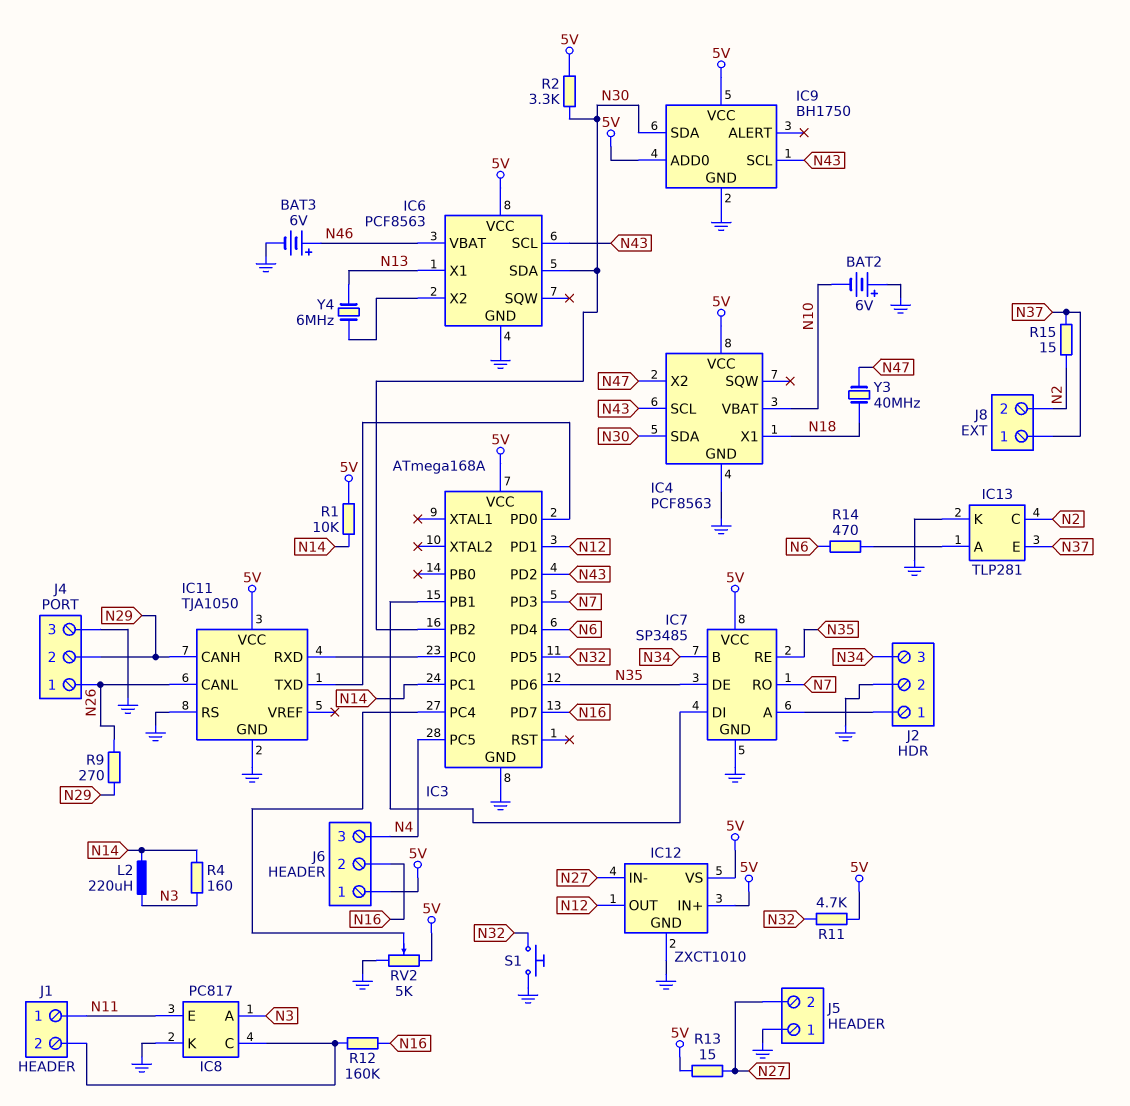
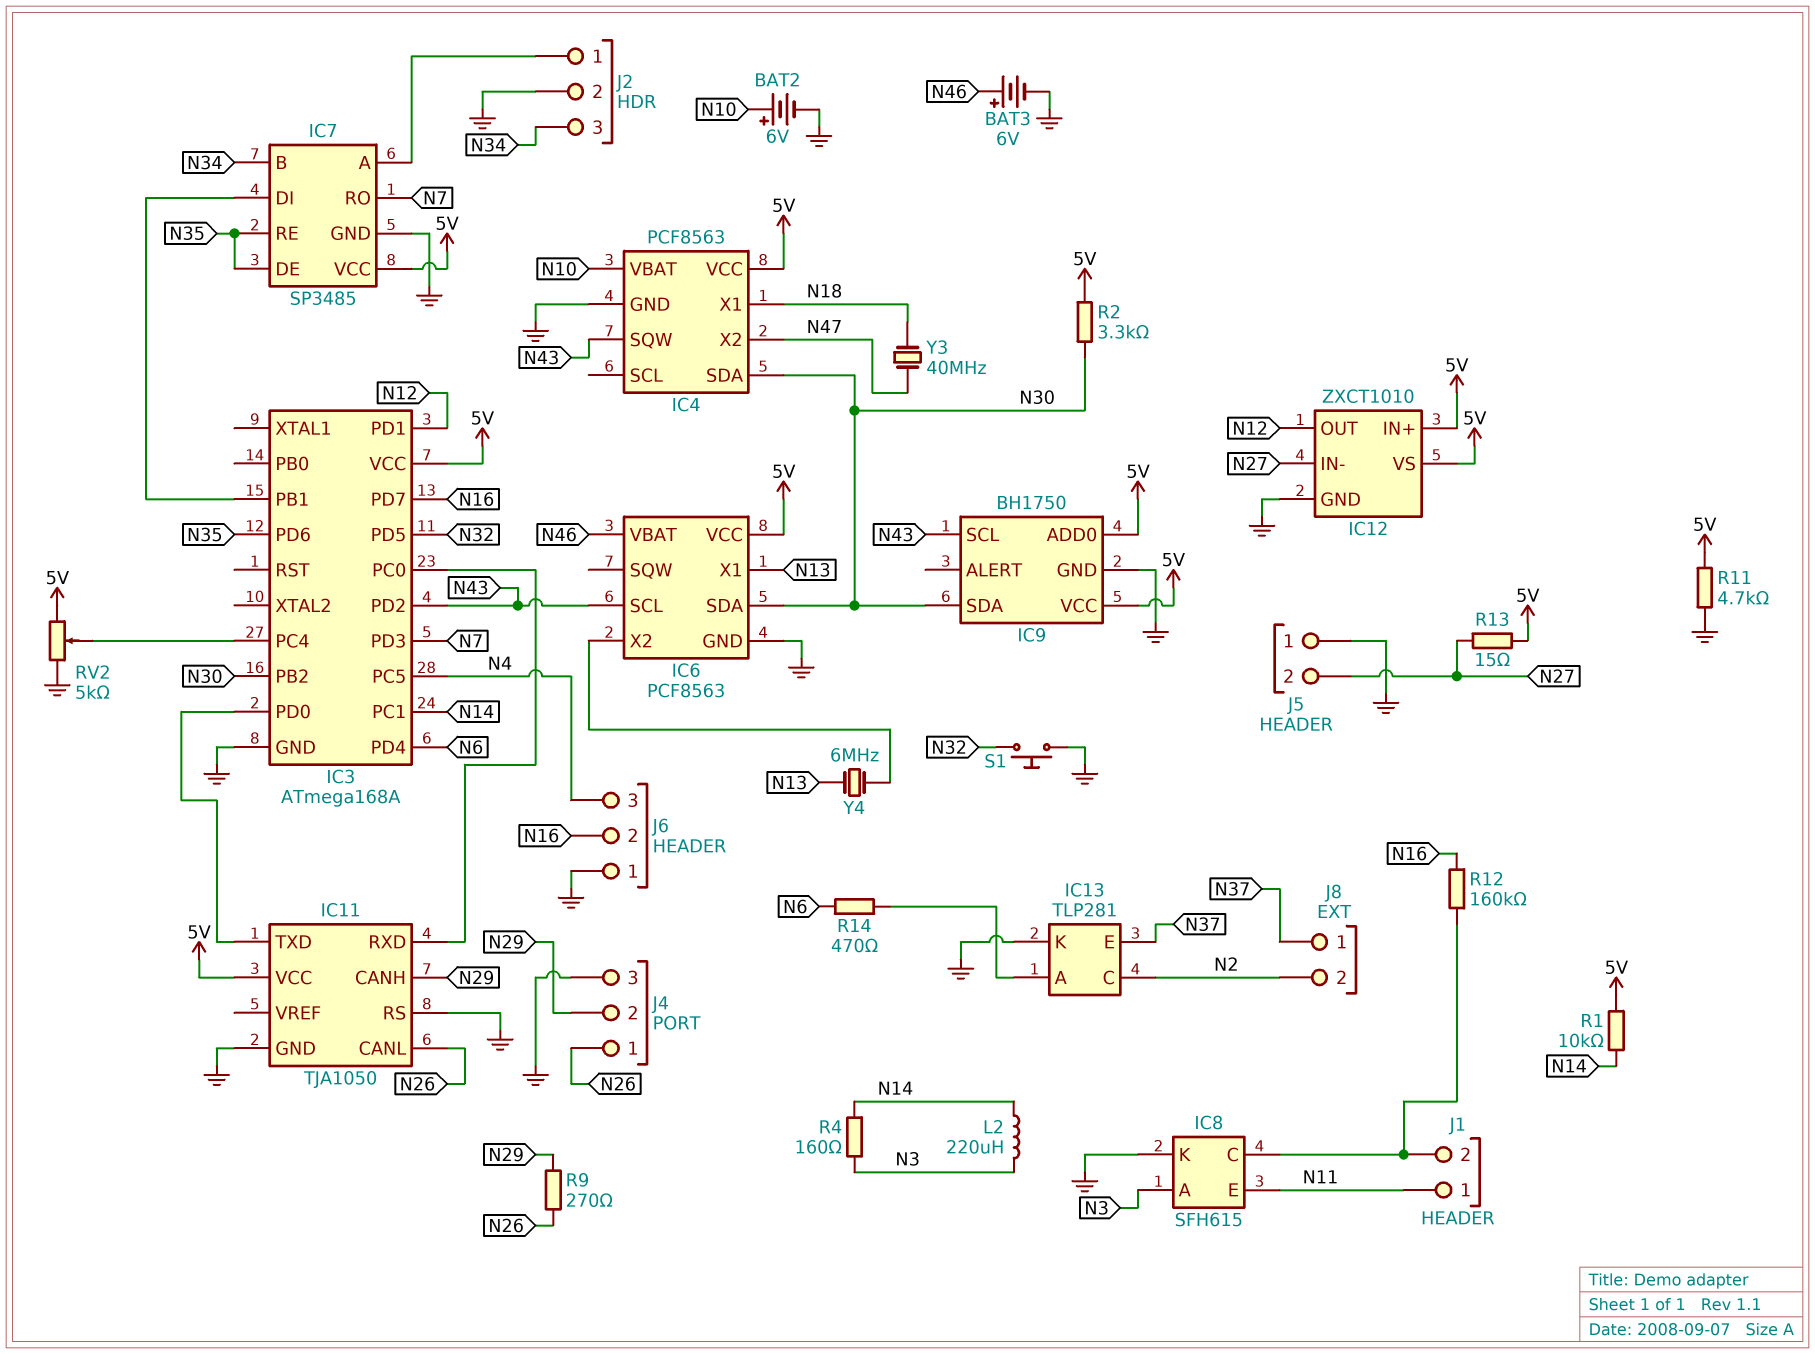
BAT2: 6V (plus GND, minus N10) -> 6V (plus N10, minus GND)
IC4 pin SCL: N43 -> none
IC4 pin SQW: none -> N43
IC8: PC817 -> SFH615
J6 pin 1: 5V -> GND
R11: 4.7k (5V, N32) -> 4.7k (5V, GND)
R15: 15 (N2, N37) -> none

